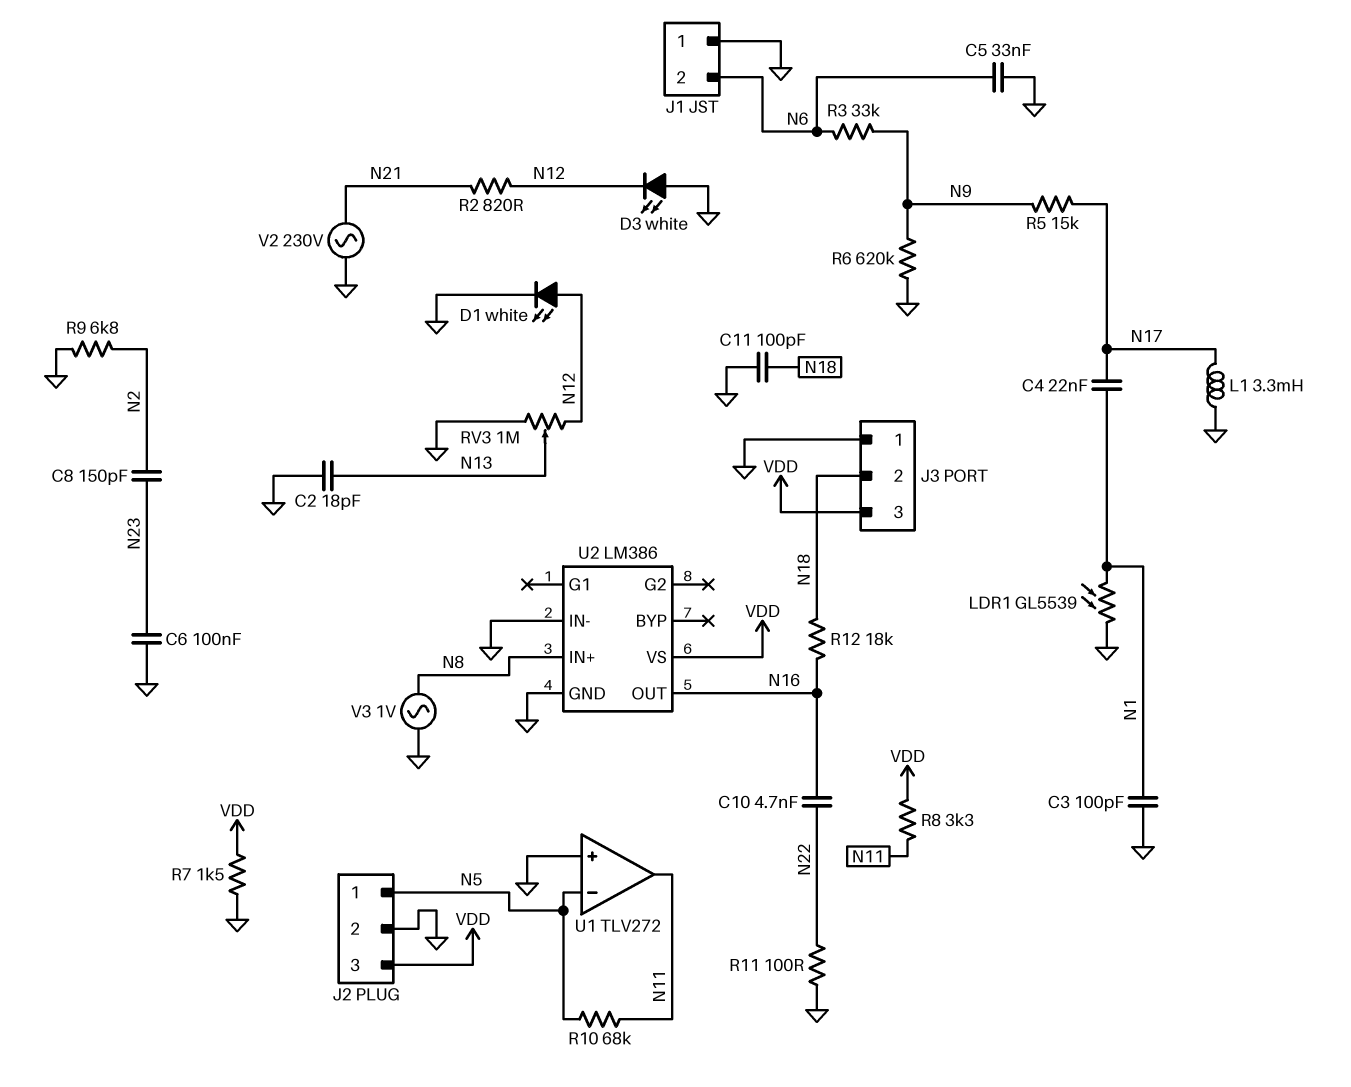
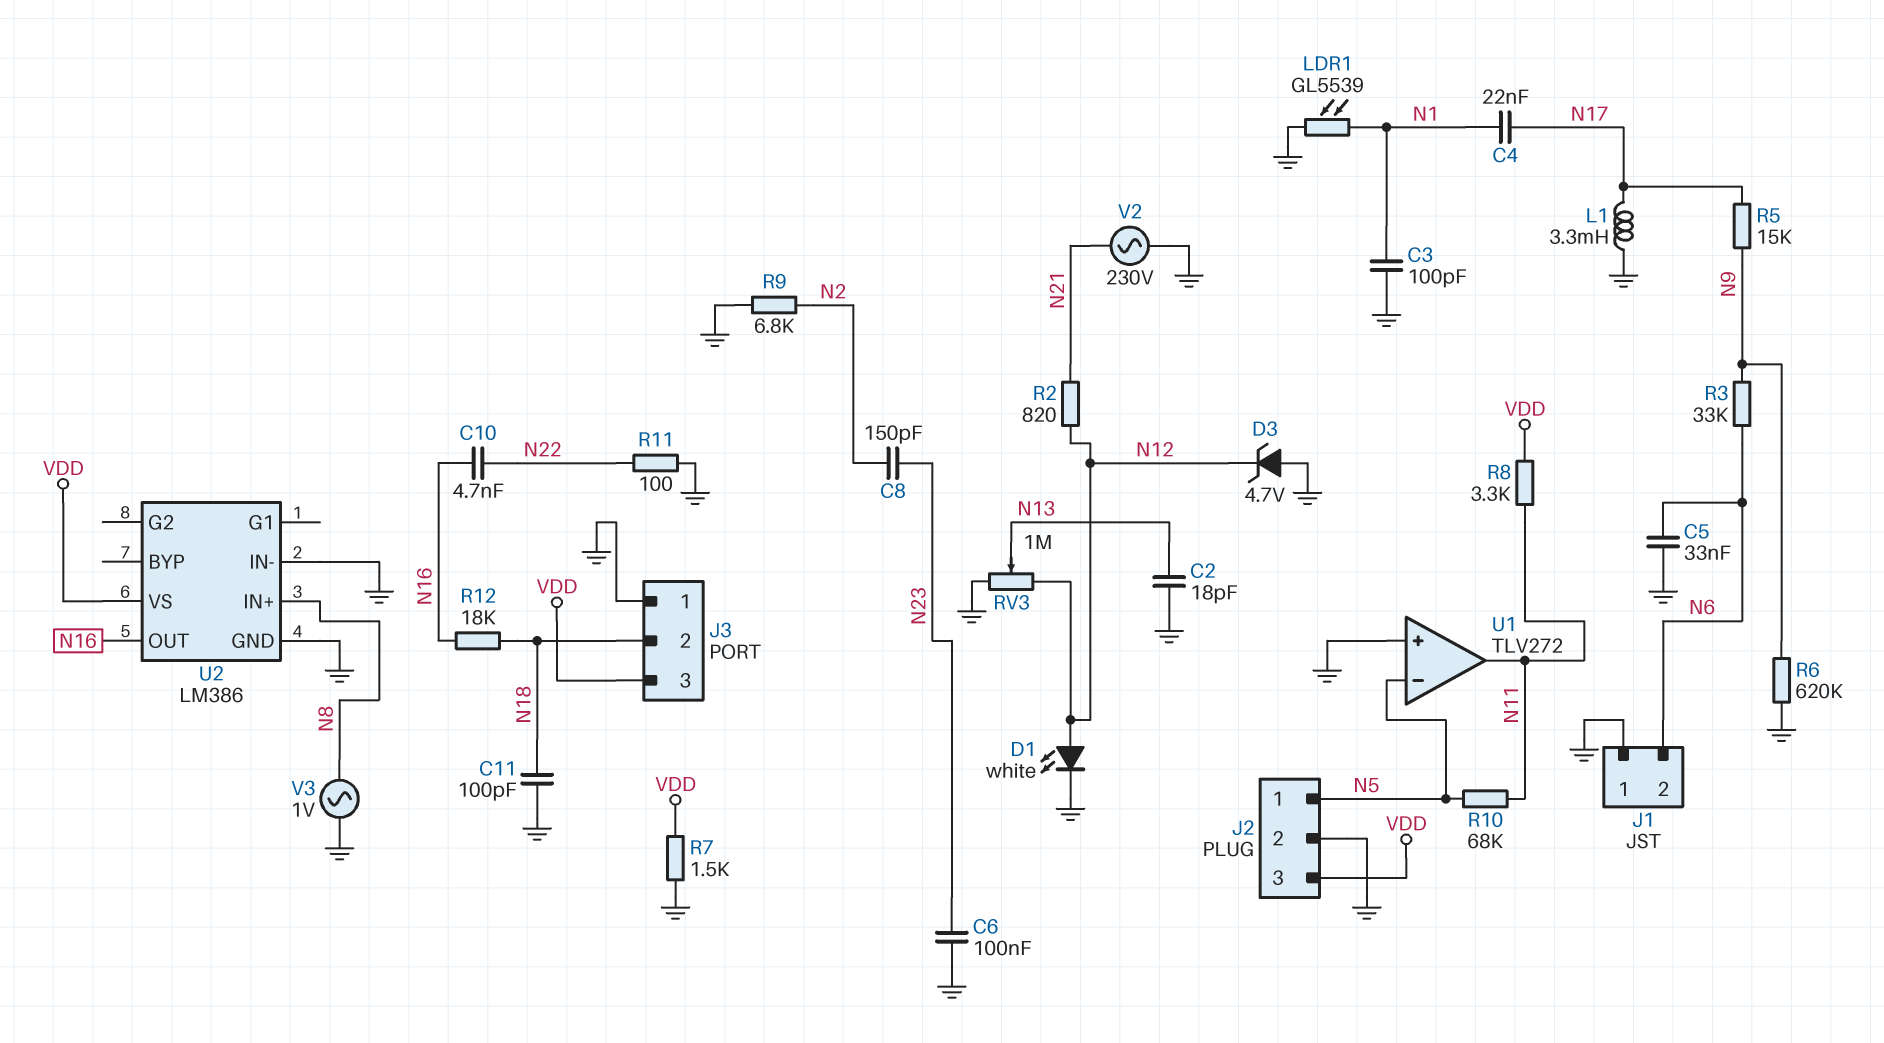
D3: LED white (A GND, K N12) -> zener 4.7V (A GND, K N12)

